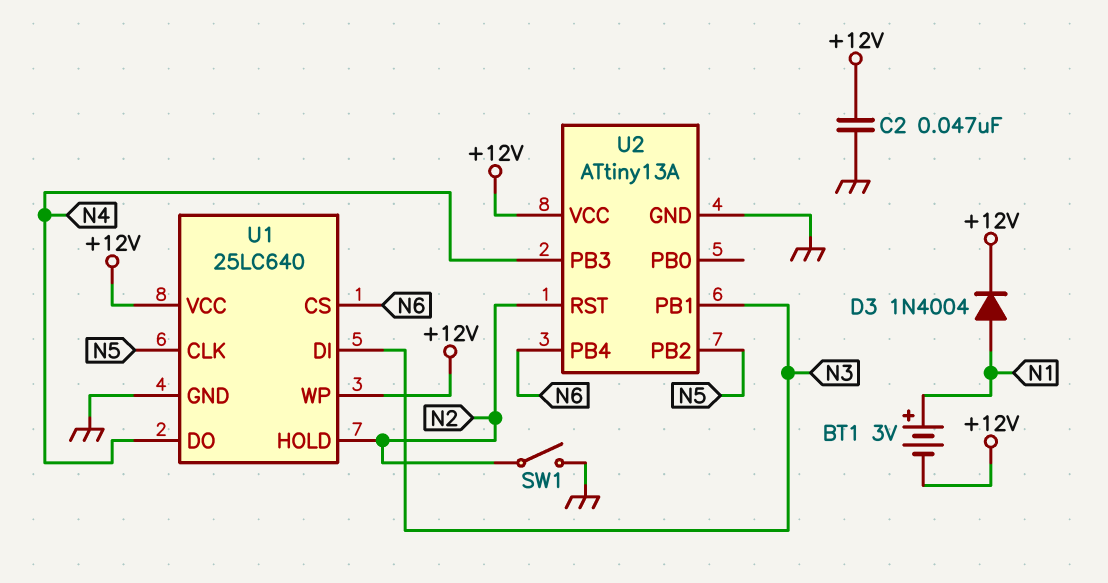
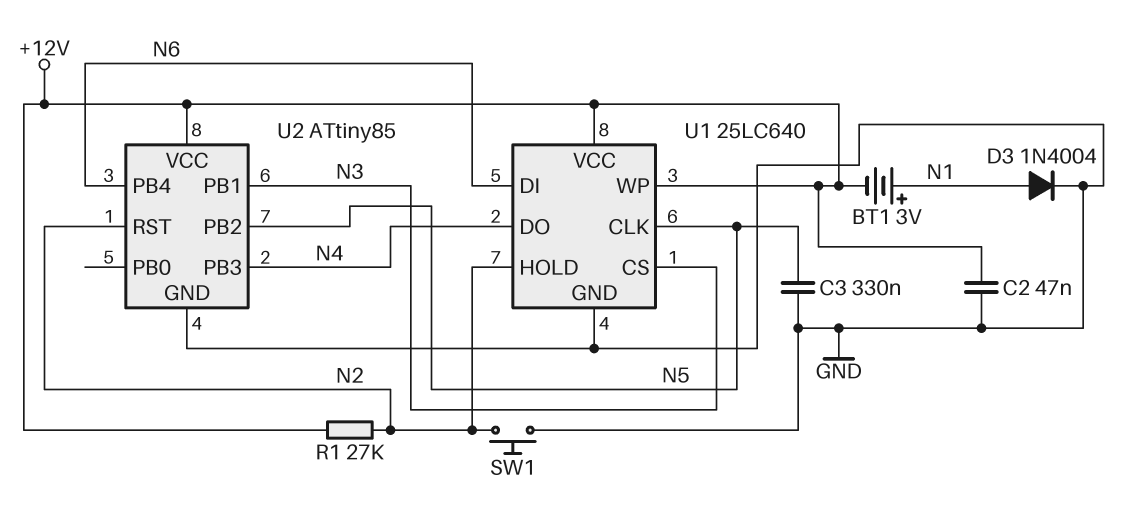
C3: none -> 330nF (GND, N5)
D3: diode 1N4004 (A N1, K +12V) -> diode 1N4004 (A N1, K GND)
R1: none -> 27k (+12V, N2)
SW1: switch (GND, N2) -> button (GND, N2)
U1 pin CS: N6 -> N3
U1 pin DI: N3 -> N6
U2: ATtiny13A -> ATtiny85

